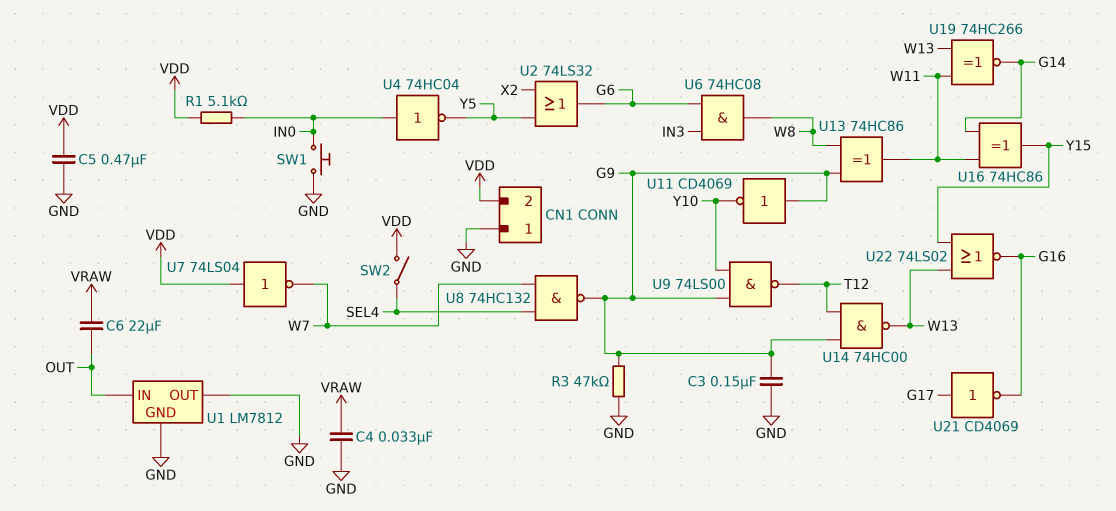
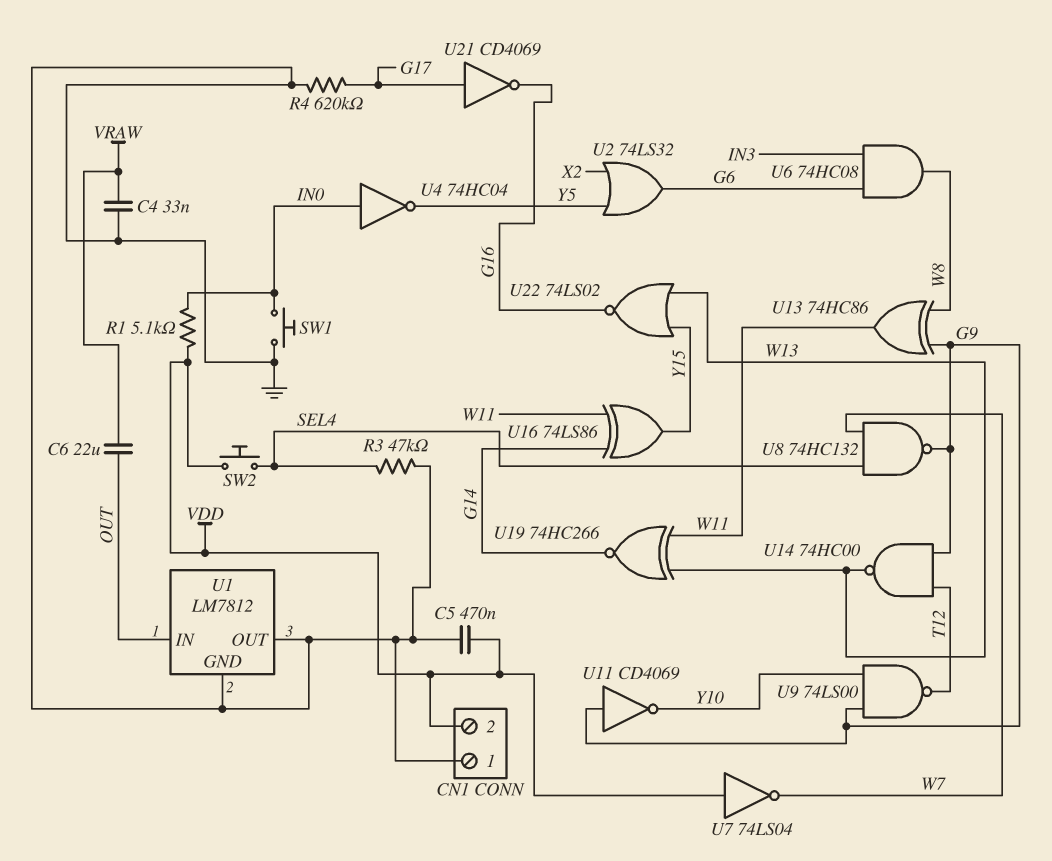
C3: 150nF (G9, GND) -> none
R3: 47k (G9, GND) -> 47k (GND, SEL4)
R4: none -> 620k (G17, GND)
SW2: switch (SEL4, VDD) -> button (SEL4, VDD)
U16: XOR 74HC86 (in G14, in W11, out Y15) -> XOR 74LS86 (in G14, in W11, out Y15)

